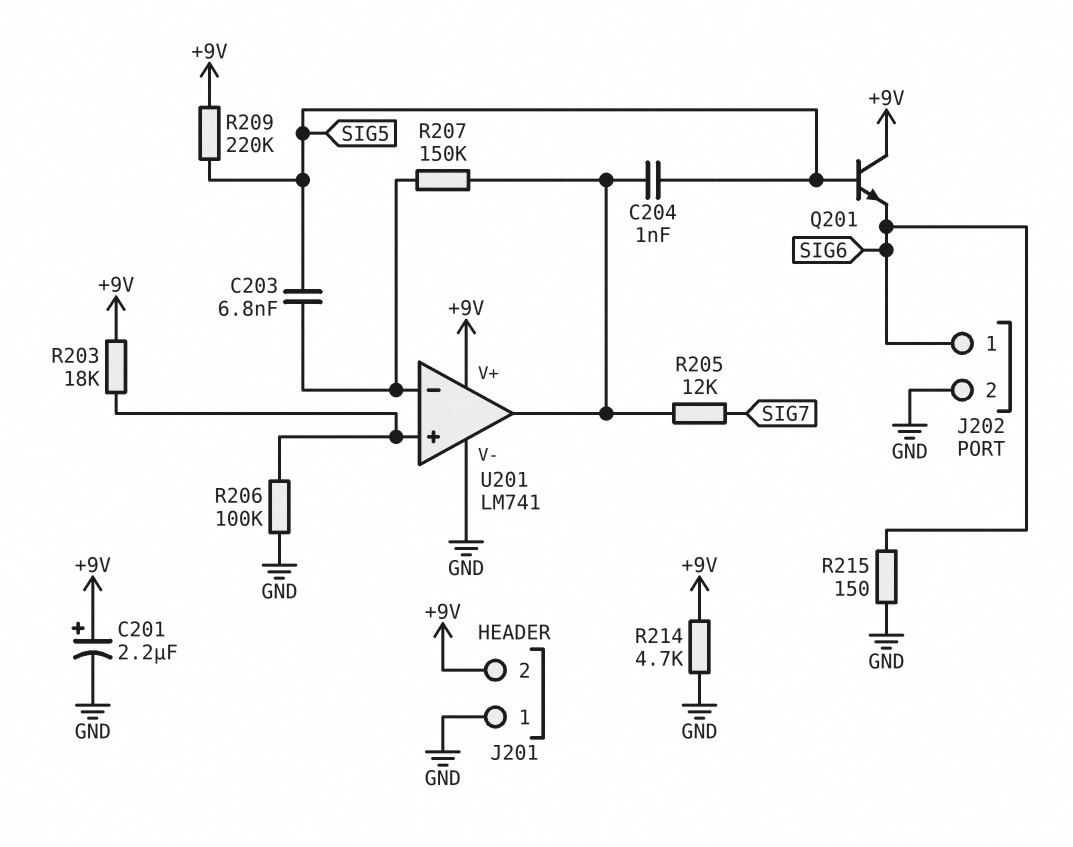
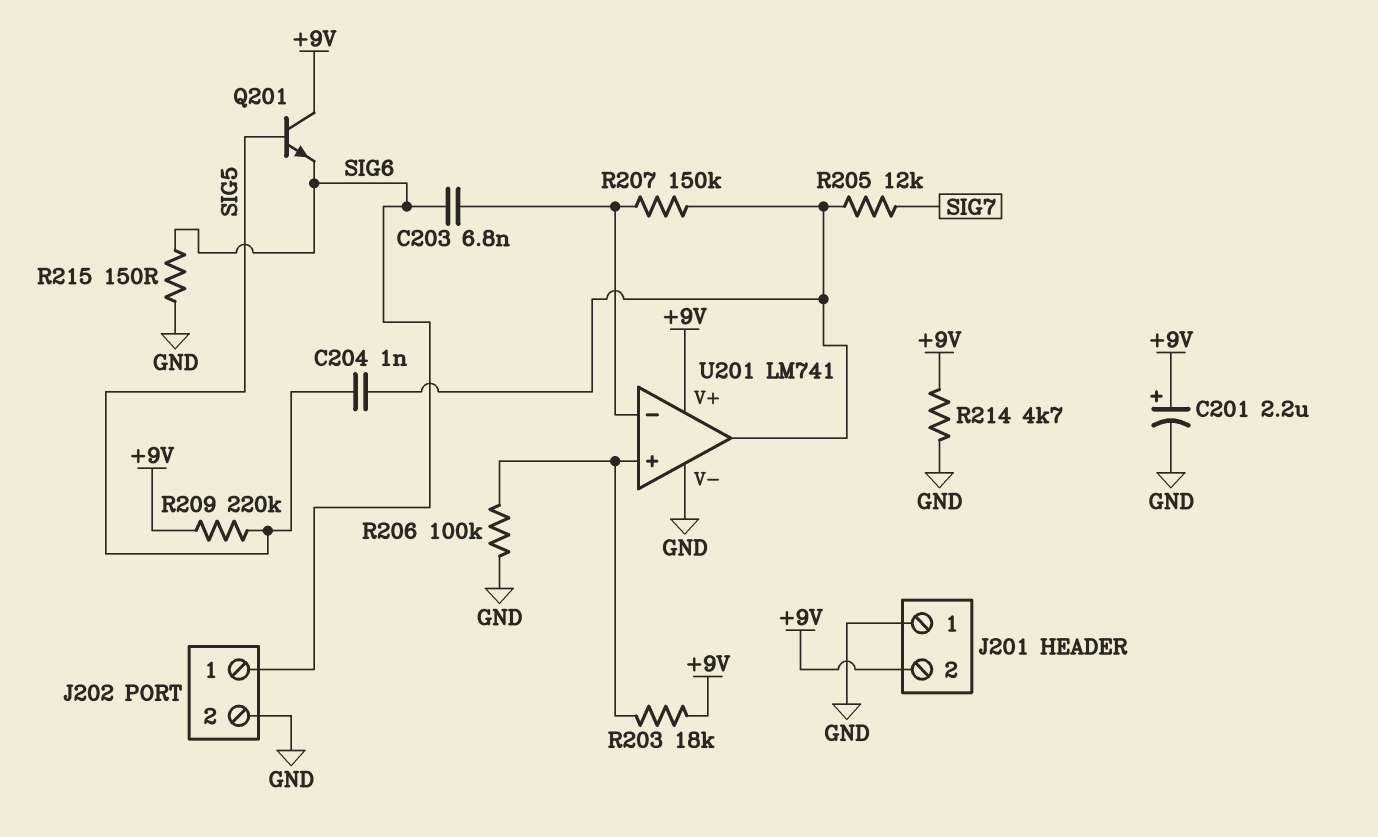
C203: 6.8nF (SIG5, U201/in-) -> 6.8nF (SIG6, U201/in-)

